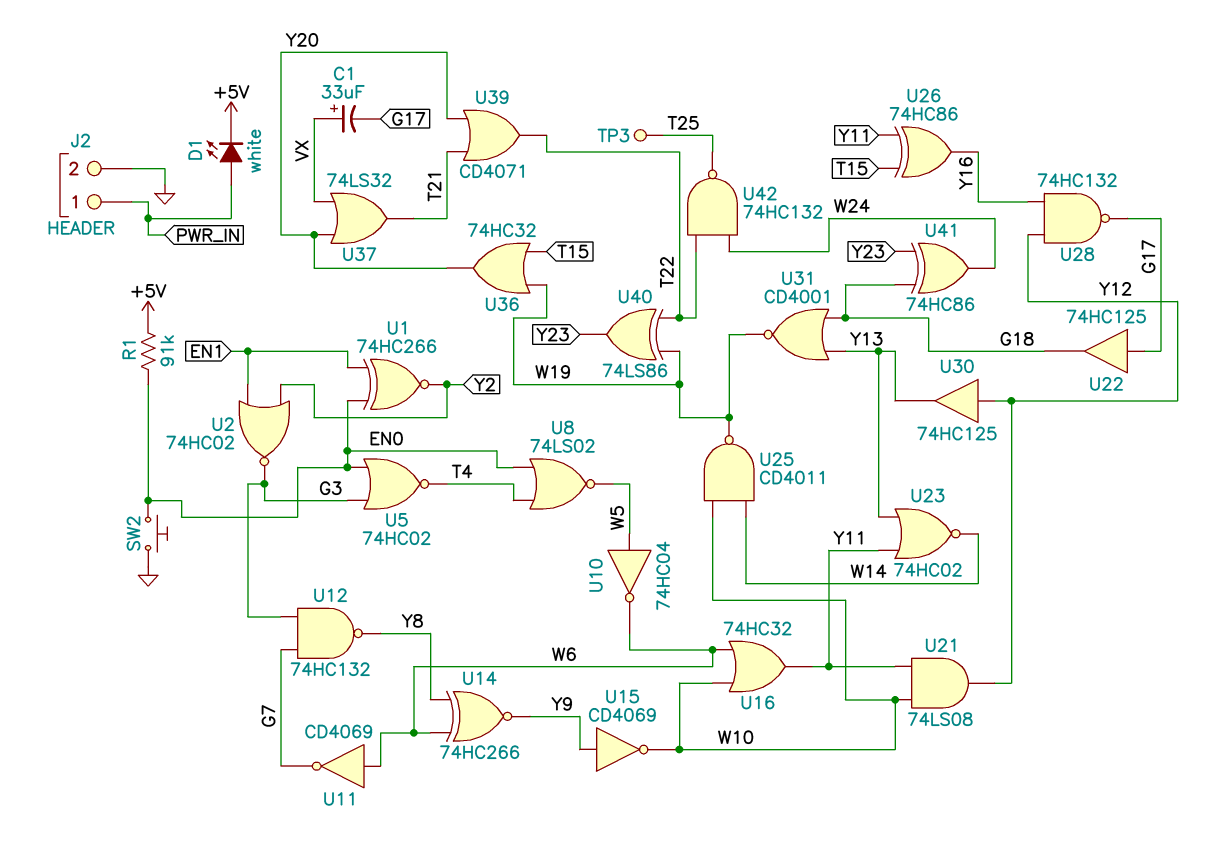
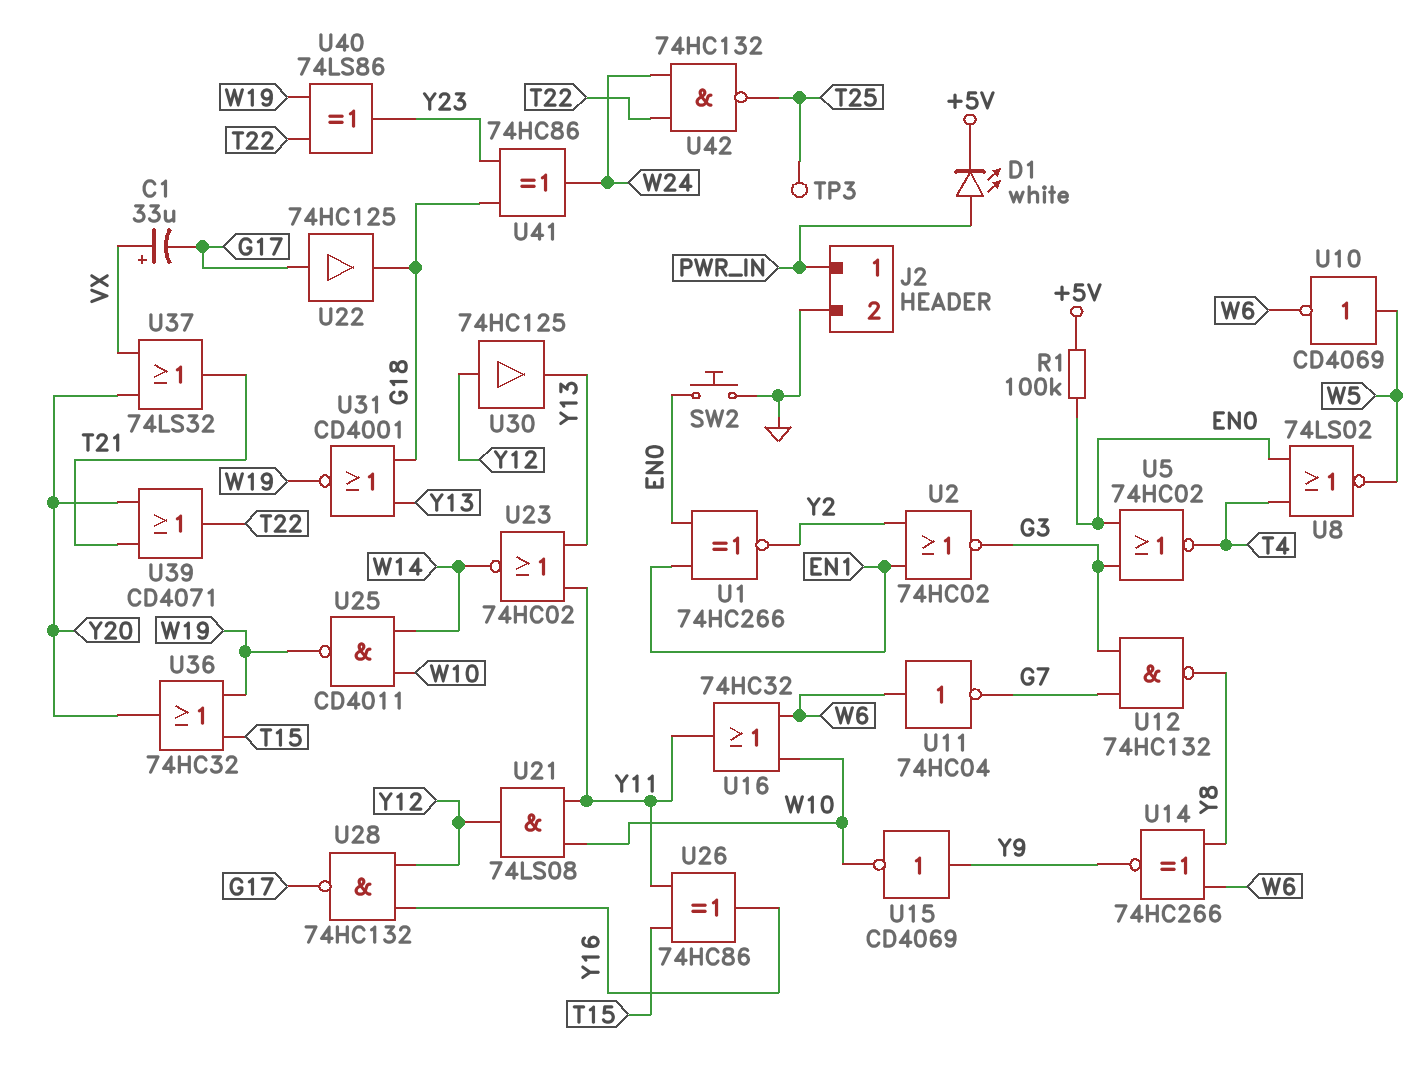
R1: 91k (+5V, EN0) -> 100k (+5V, EN0)
U10: NOT 74HC04 (in W5, out W6) -> NOT CD4069 (in W5, out W6)
U11: NOT CD4069 (in W6, out G7) -> NOT 74HC04 (in W6, out G7)

